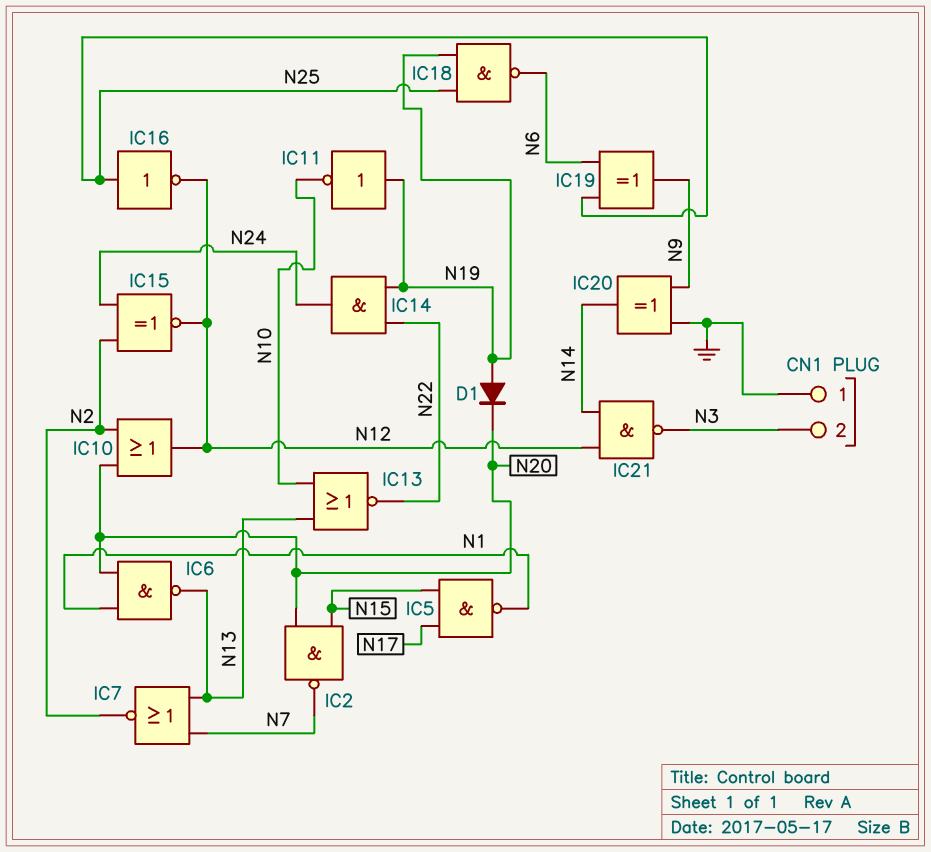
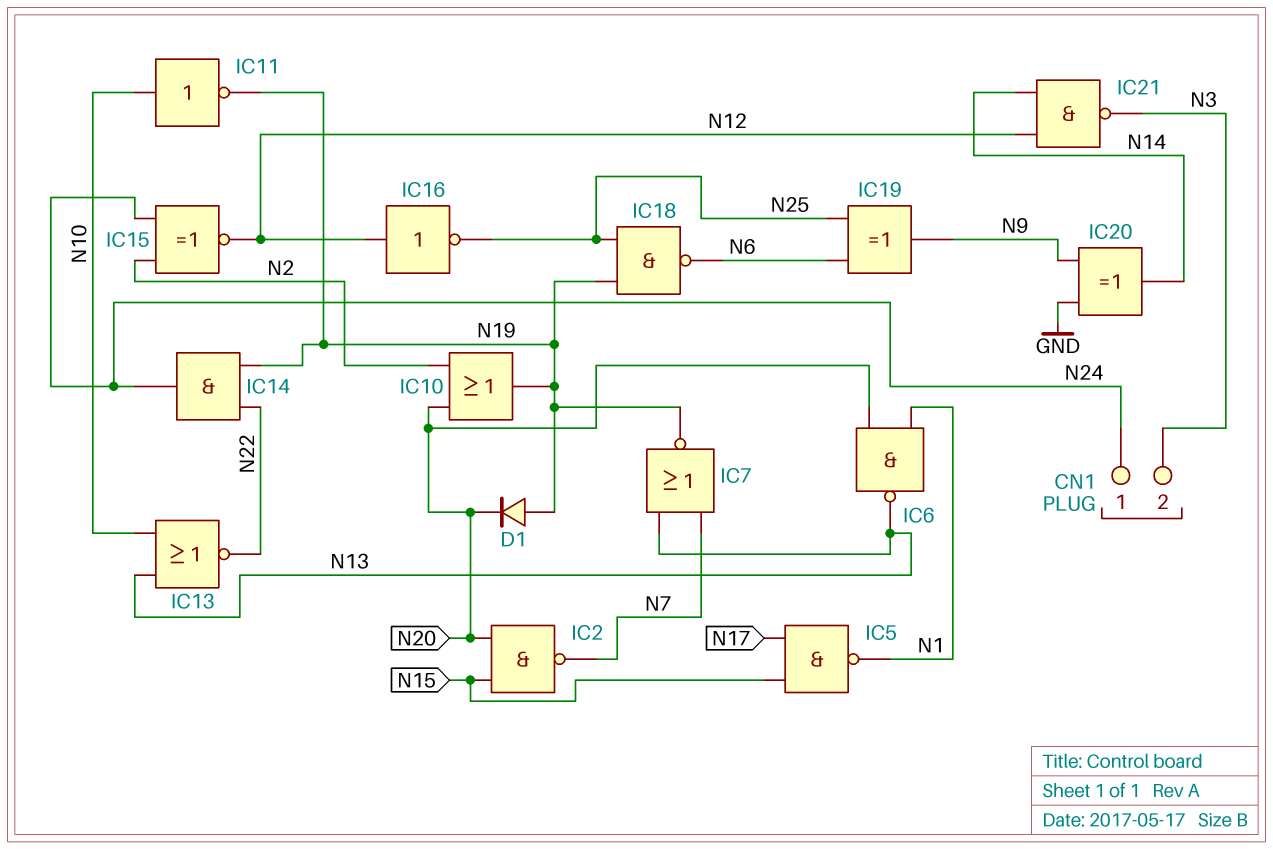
CN1 pin 1: GND -> N24
IC7: NOR (in N7, in N13, out N2) -> NOR (in N7, in N13, out N19)
IC10: OR (in N2, in N20, out N12) -> OR (in N2, in N20, out N19)
IC11: NOT (in N19, out N10) -> NOT (in N10, out N19)
IC16: NOT (in N25, out N12) -> NOT (in N12, out N25)

